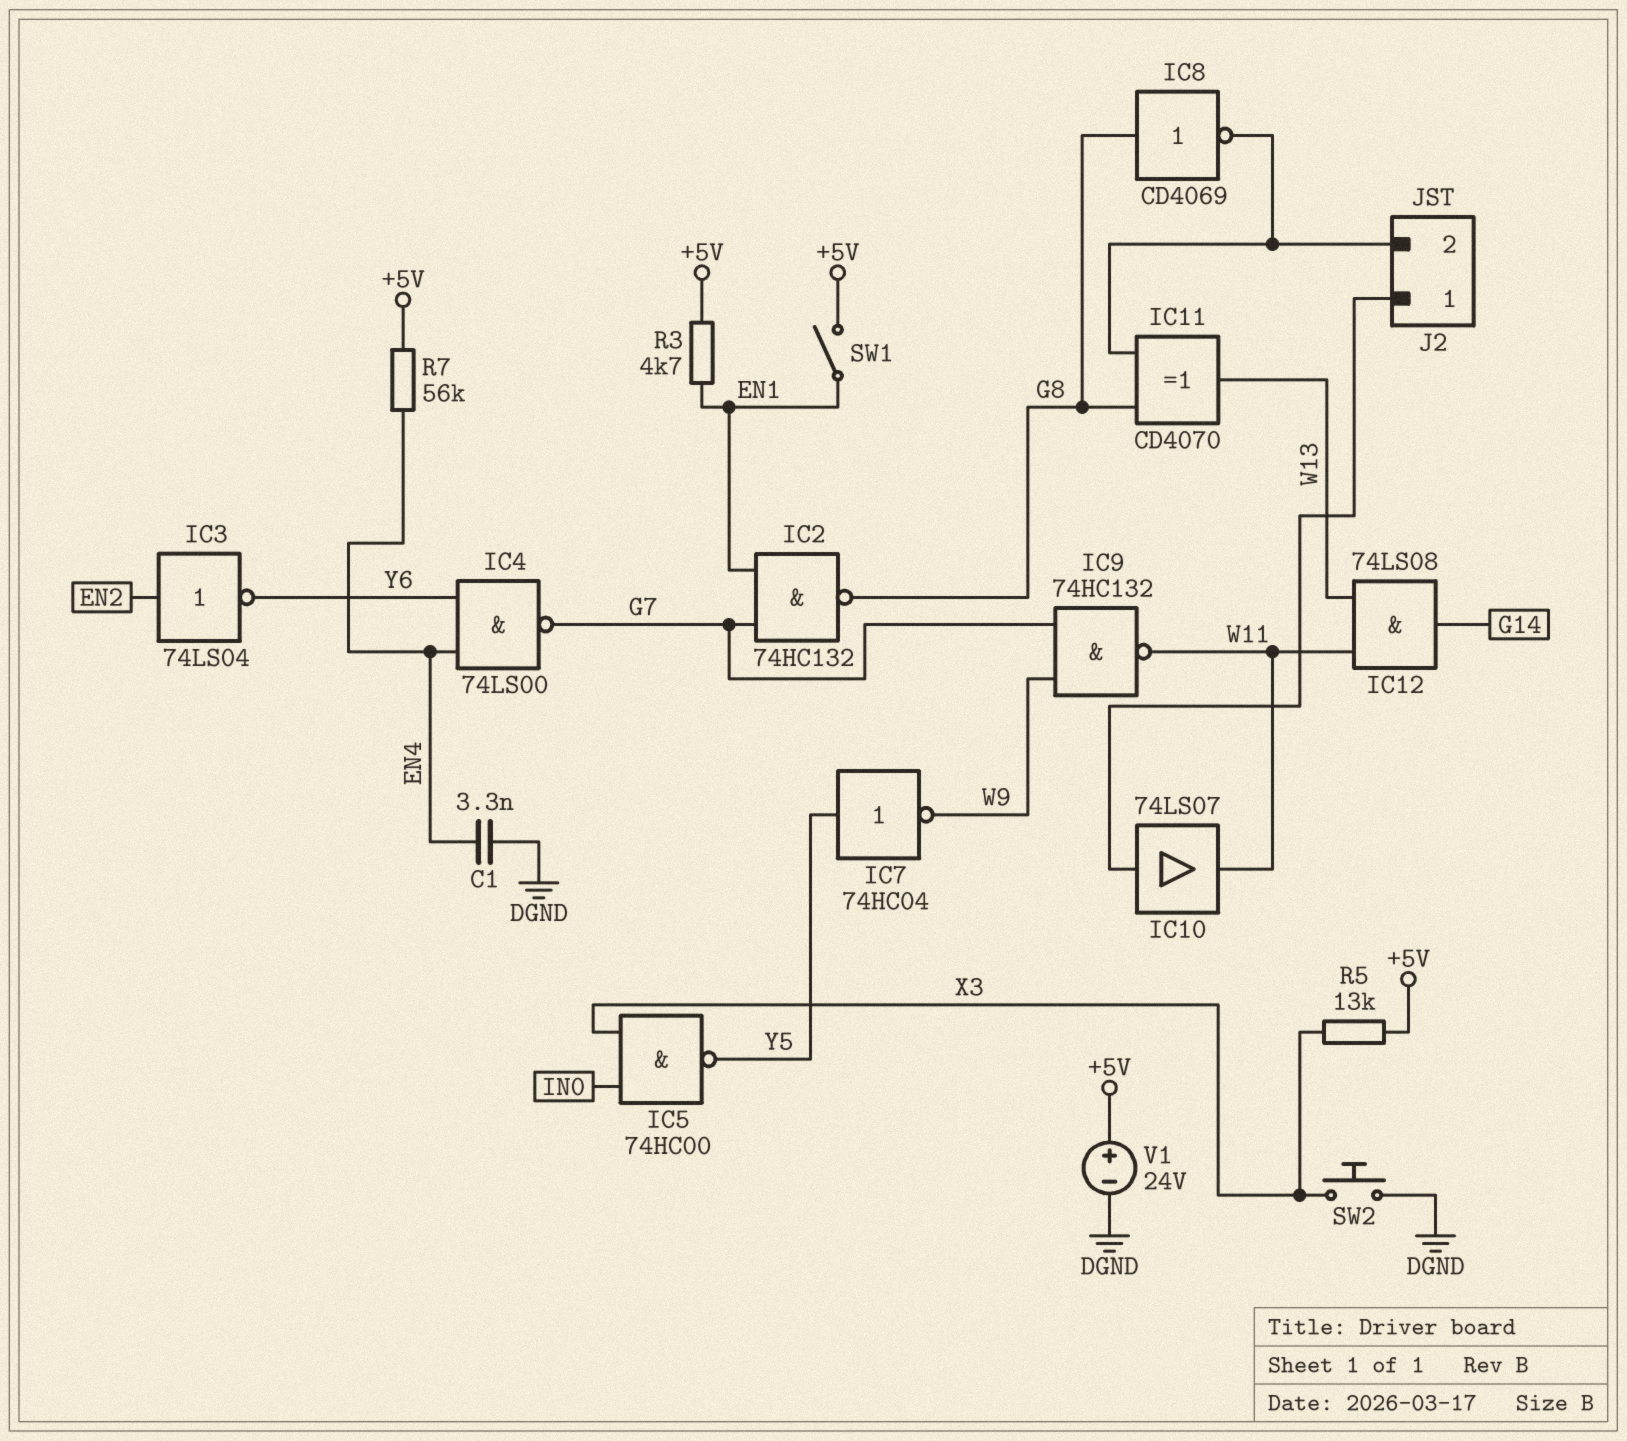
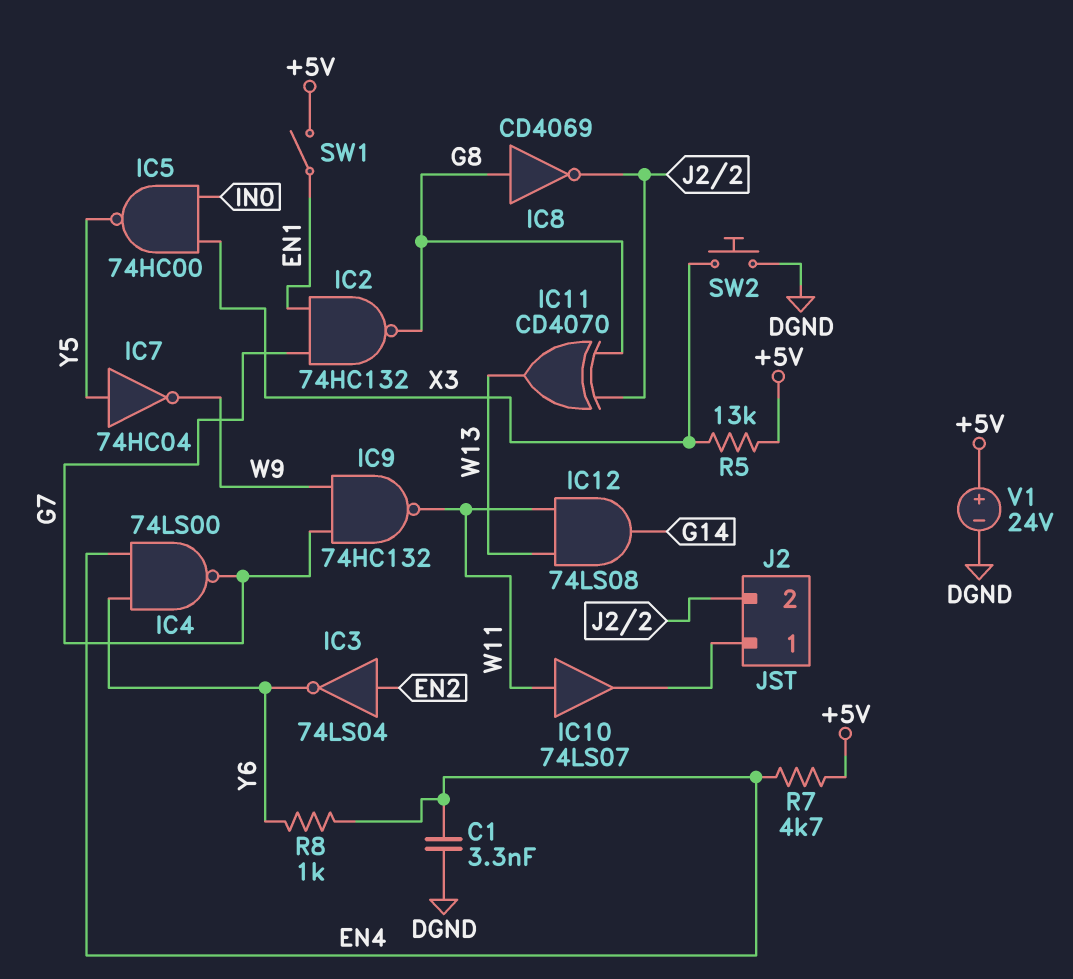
IC10: buffer 74LS07 (in J2/1, out W11) -> buffer 74LS07 (in W11, out J2/1)
R3: 4.7k (+5V, EN1) -> none
R7: 56k (+5V, EN4) -> 4.7k (+5V, EN4)
R8: none -> 1k (EN4, Y6)

